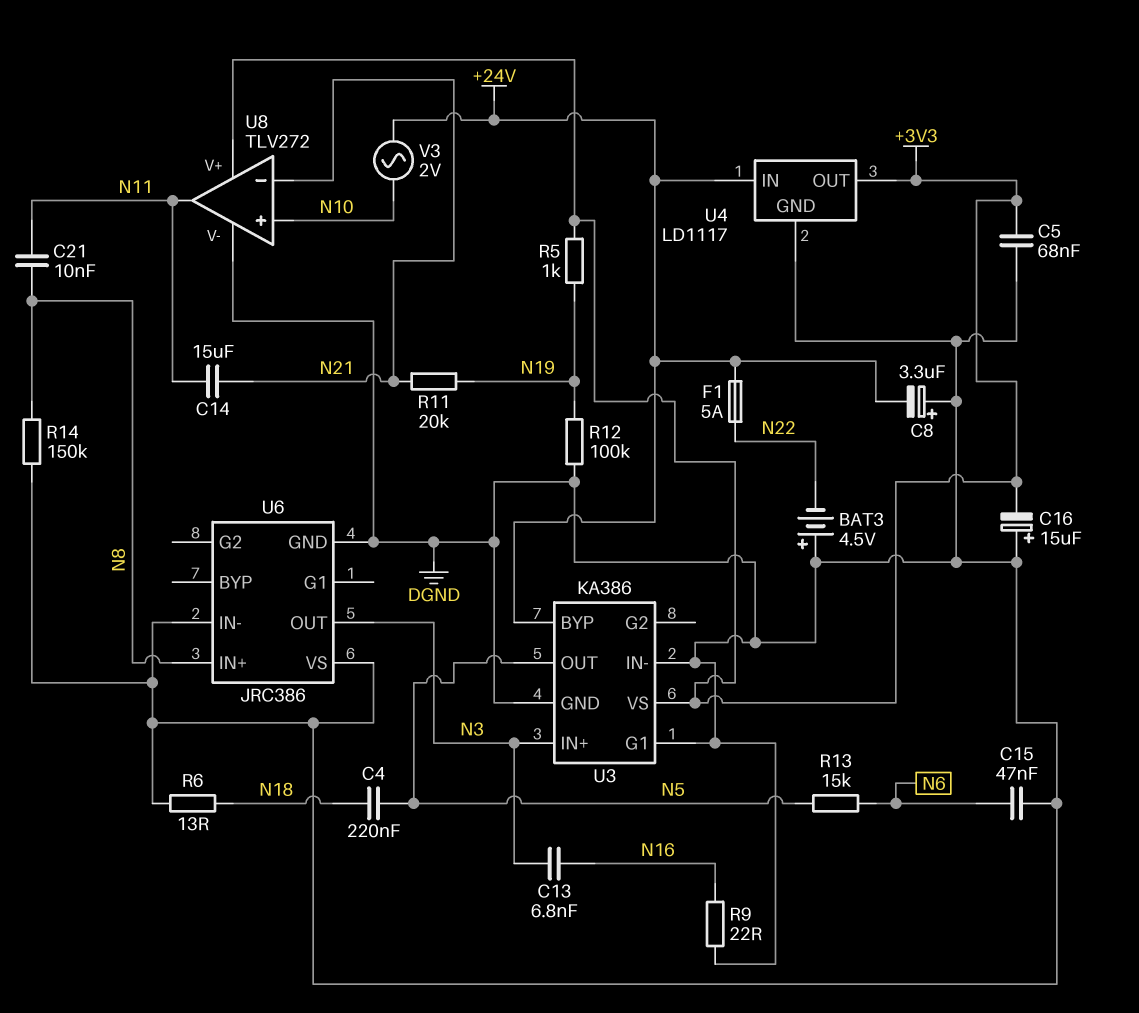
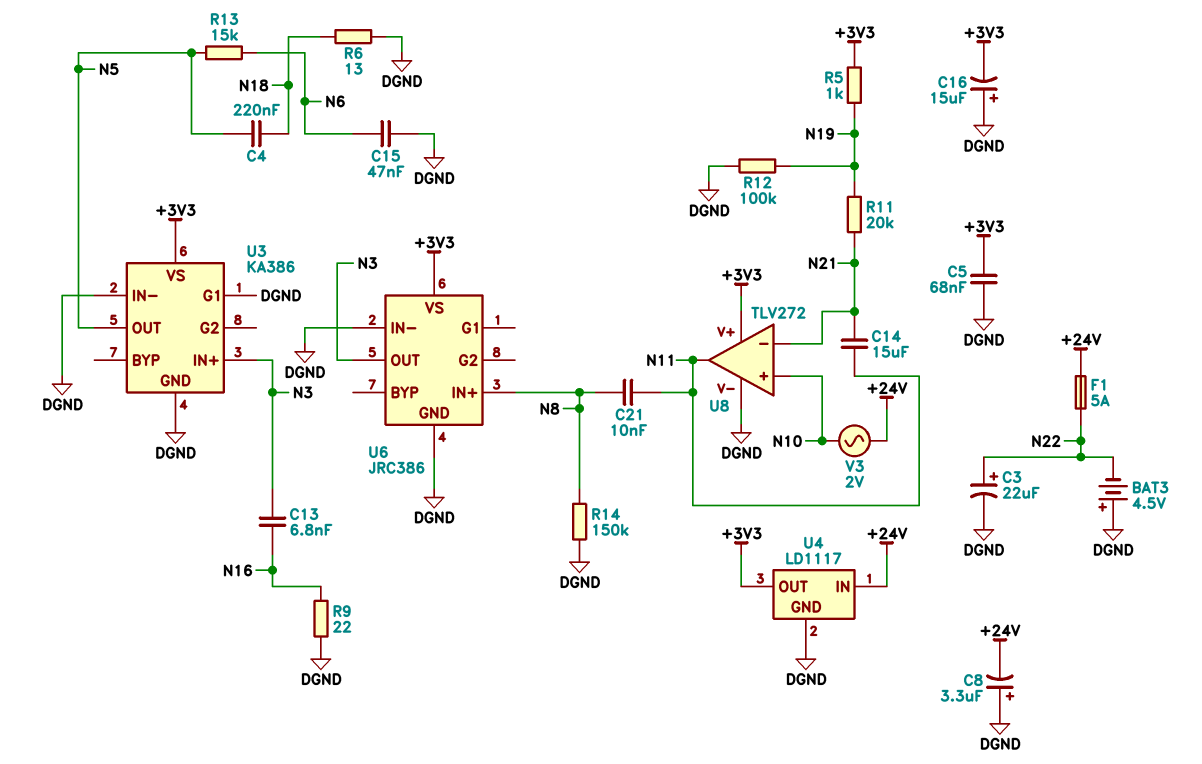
C3: none -> 22uF (plus N22, minus DGND)
U3 pin BYP: +24V -> none
U6 pin VS: DGND -> +3V3

